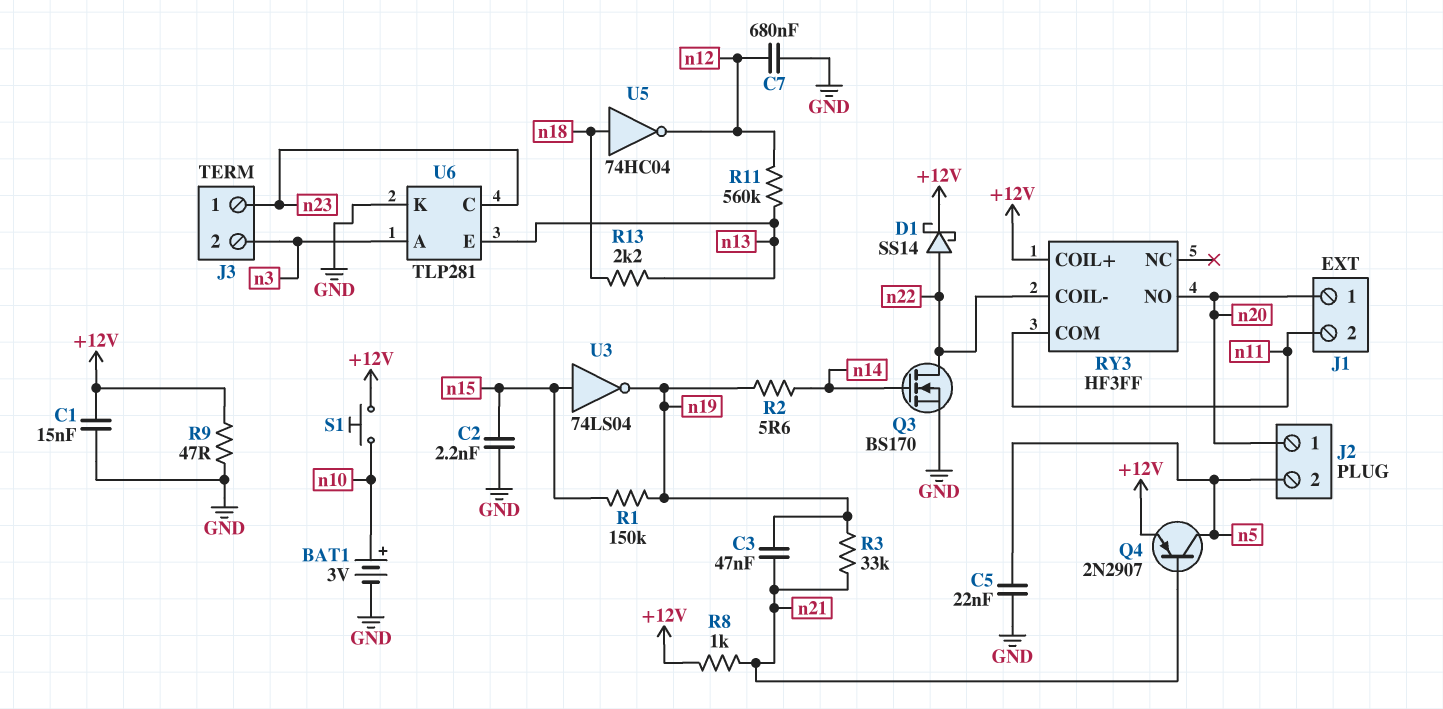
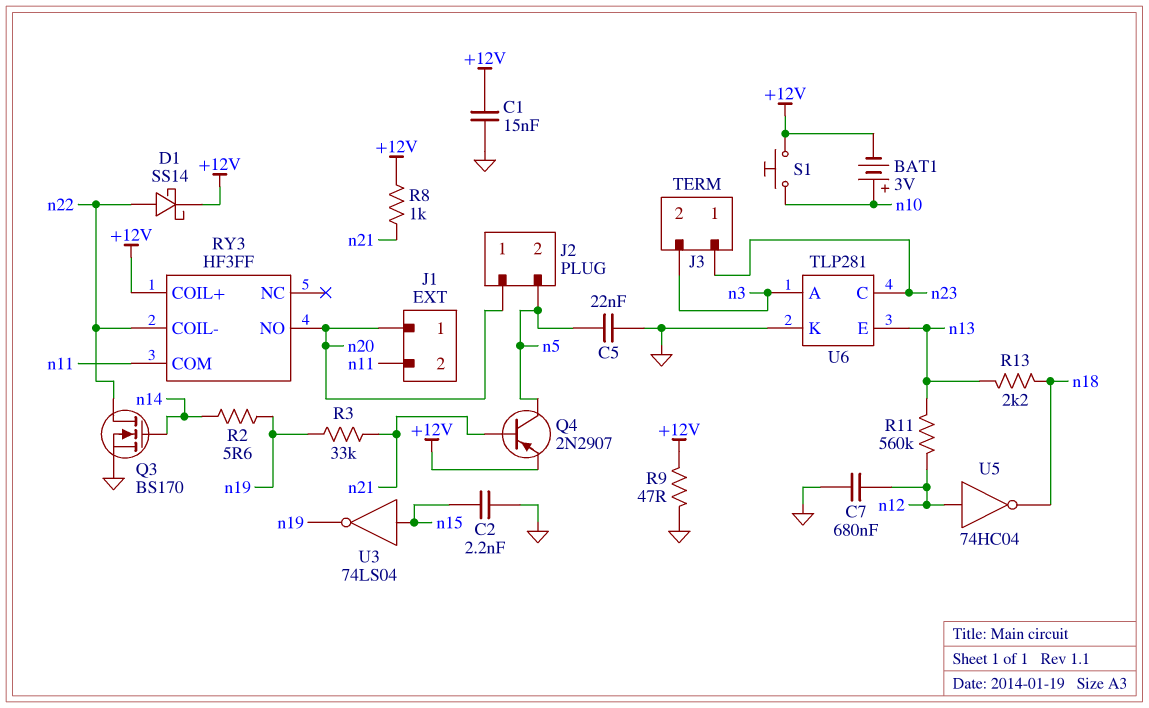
BAT1: 3V (plus n10, minus GND) -> 3V (plus n10, minus +12V)
C3: 47nF (n19, n21) -> none
R1: 150k (n15, n19) -> none
U5: NOT 74HC04 (in n18, out n12) -> NOT 74HC04 (in n12, out n18)

